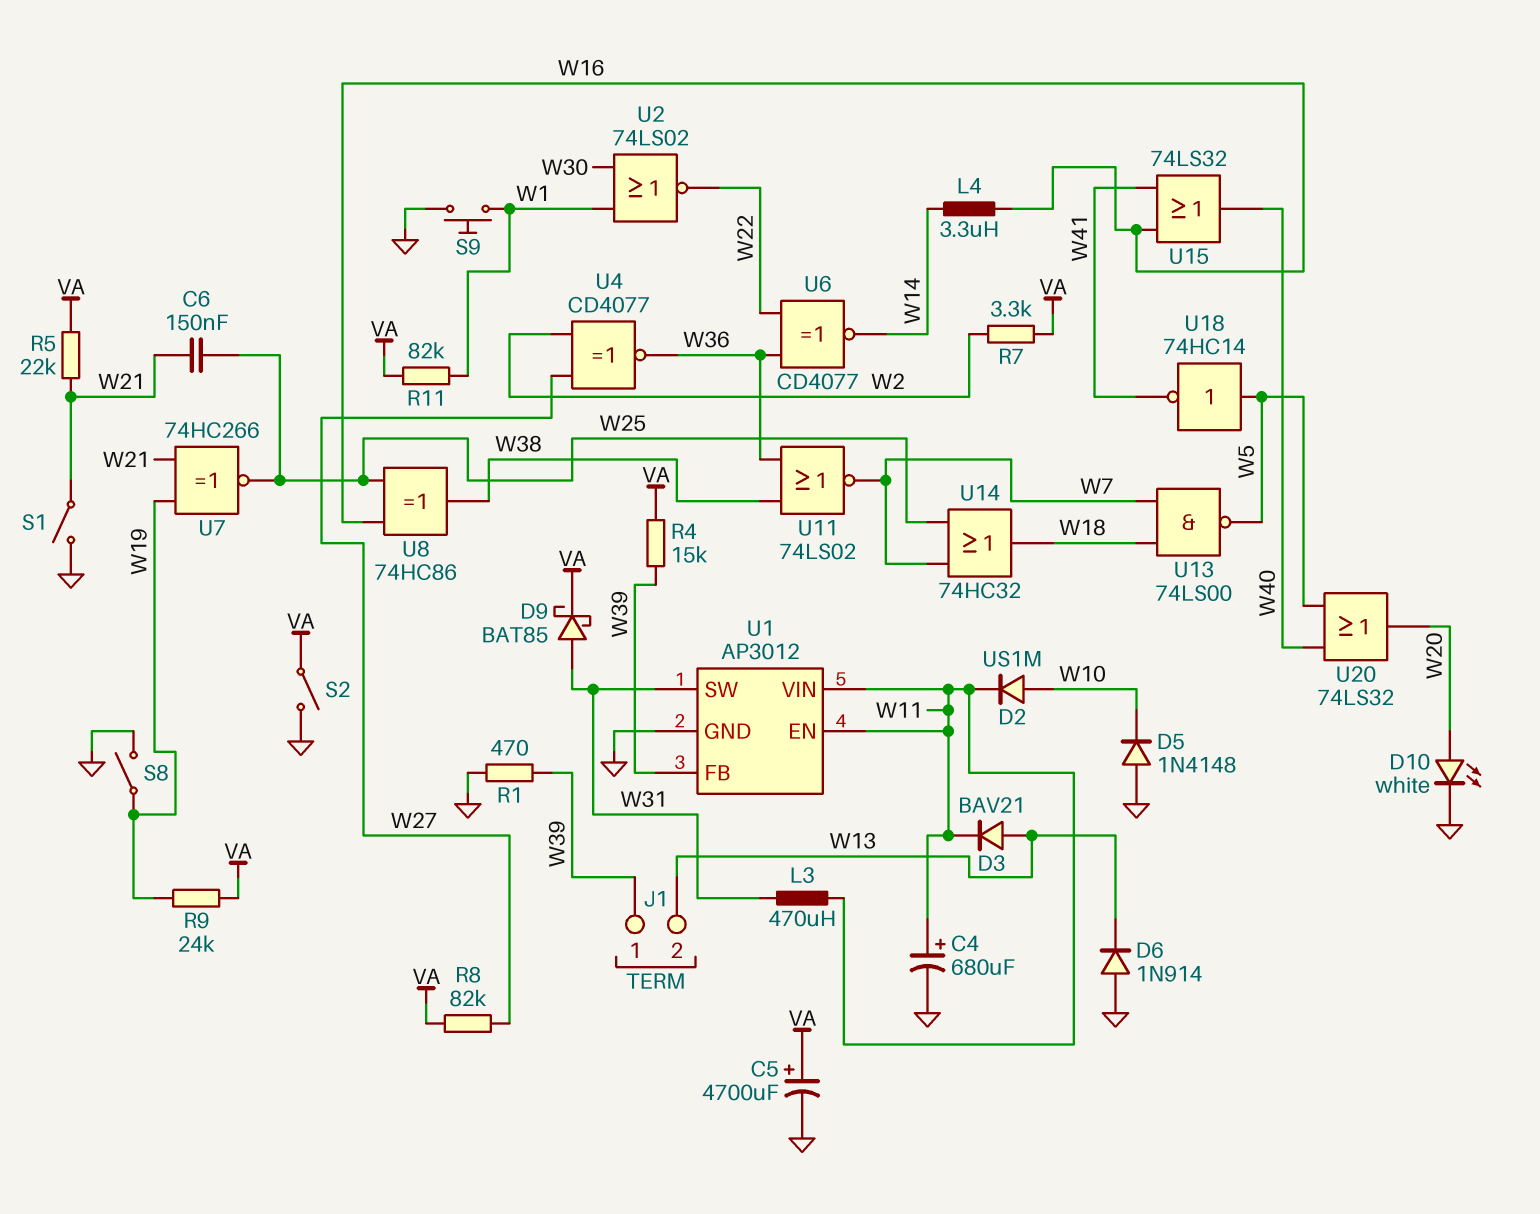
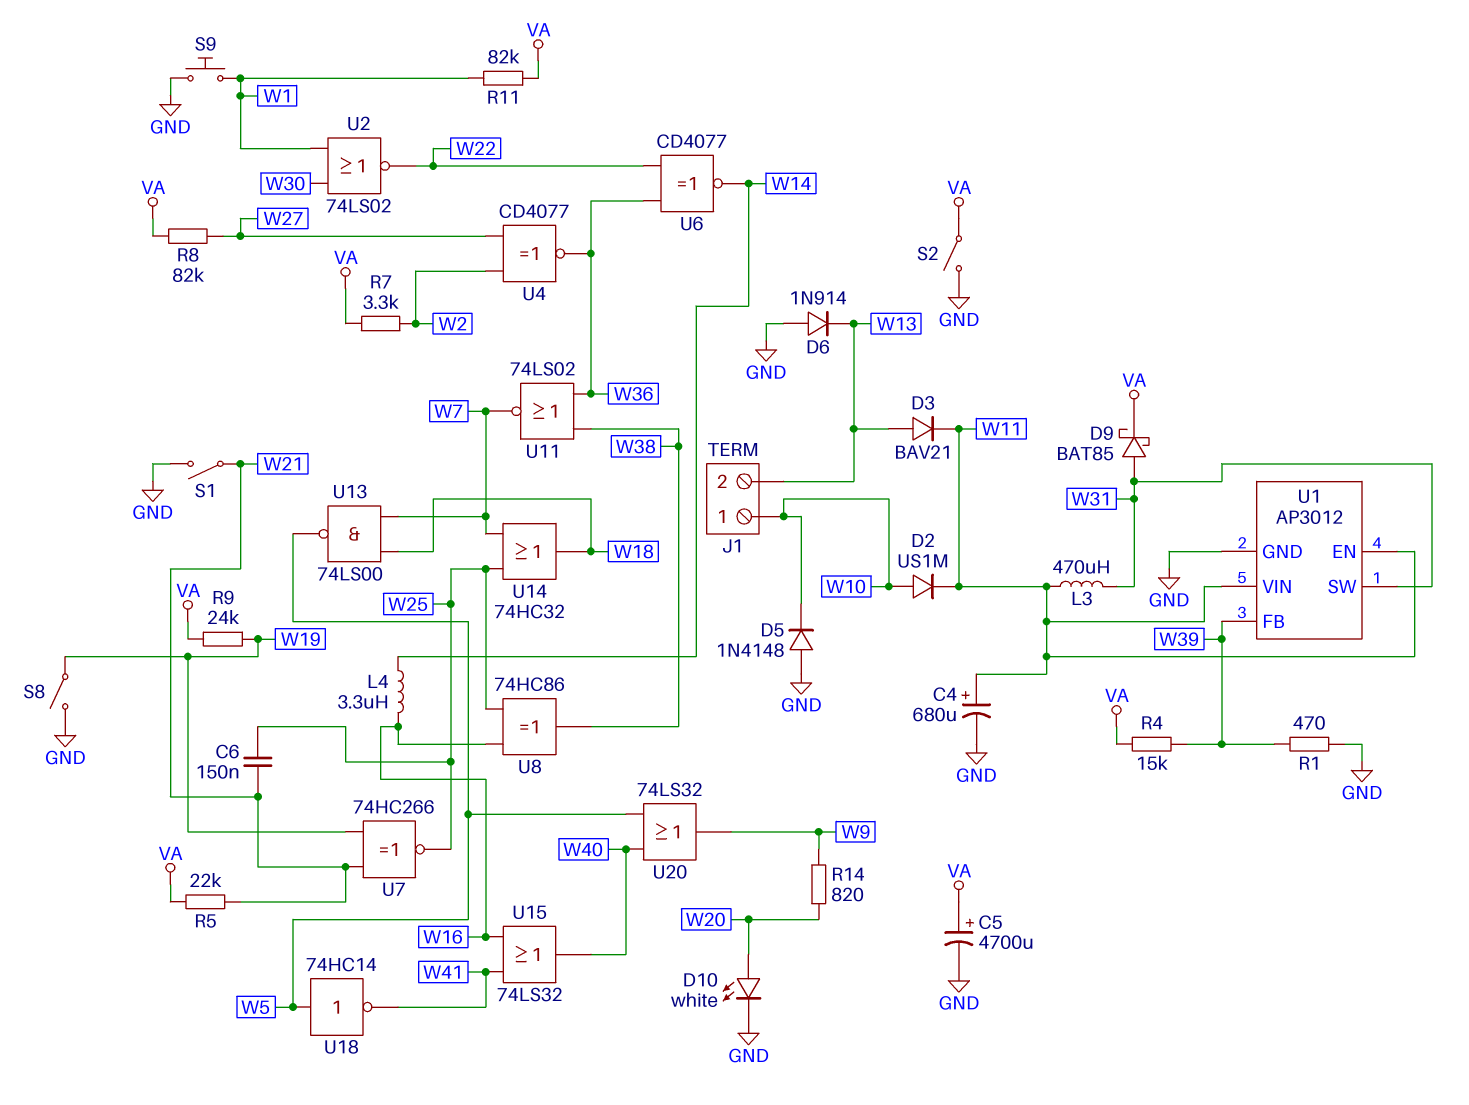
J1 pin 1: W39 -> W10
R14: none -> 820 (W9, W20)
U20: OR 74LS32 (in W5, in W40, out W20) -> OR 74LS32 (in W5, in W40, out W9)

